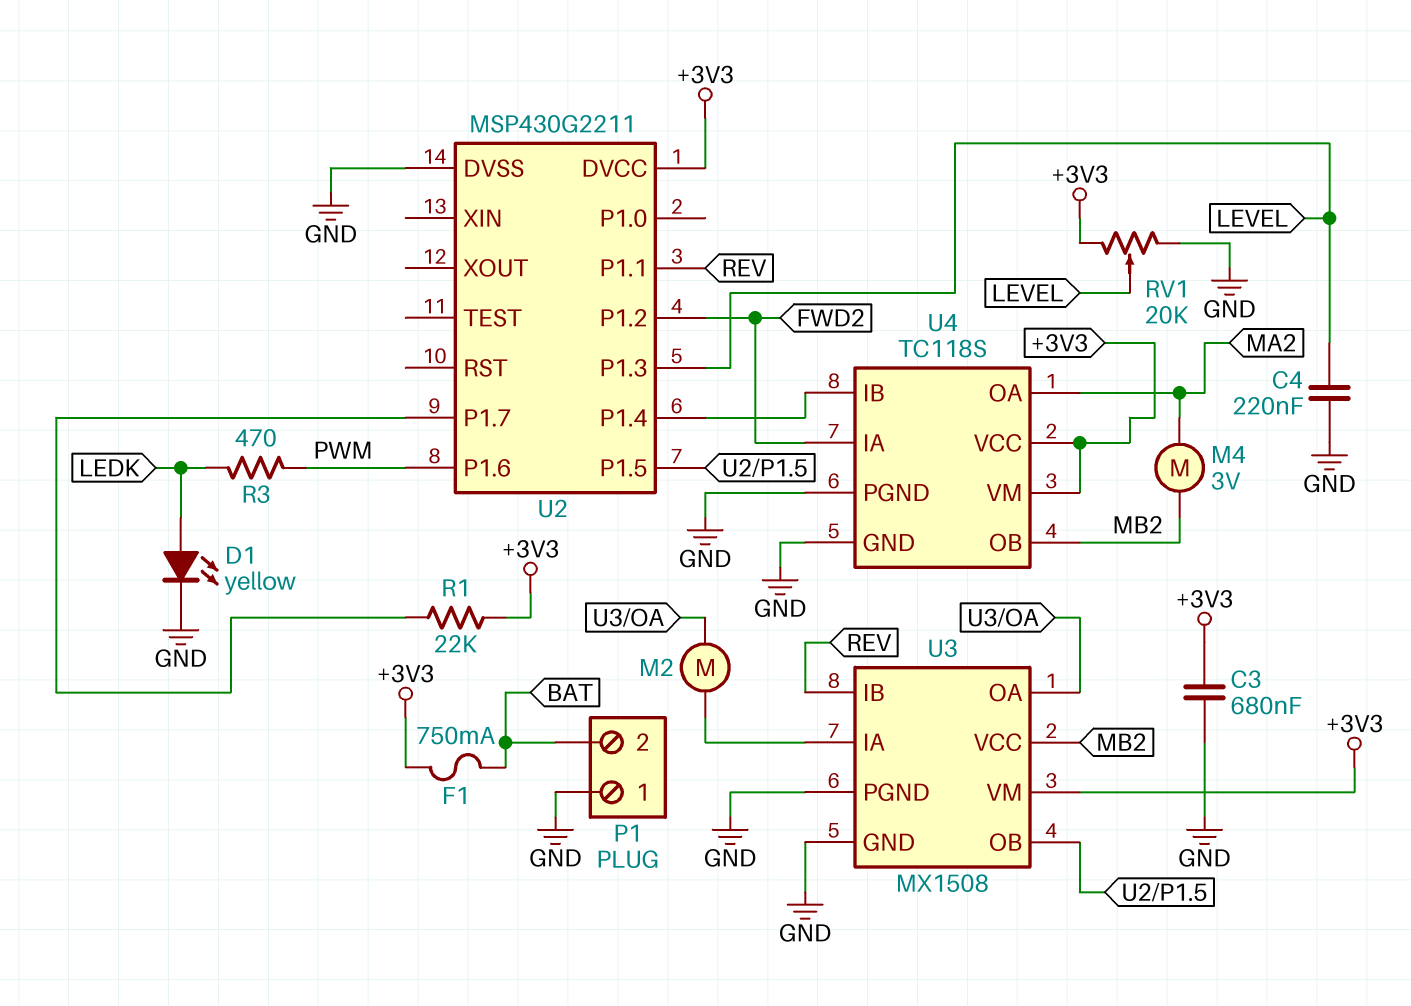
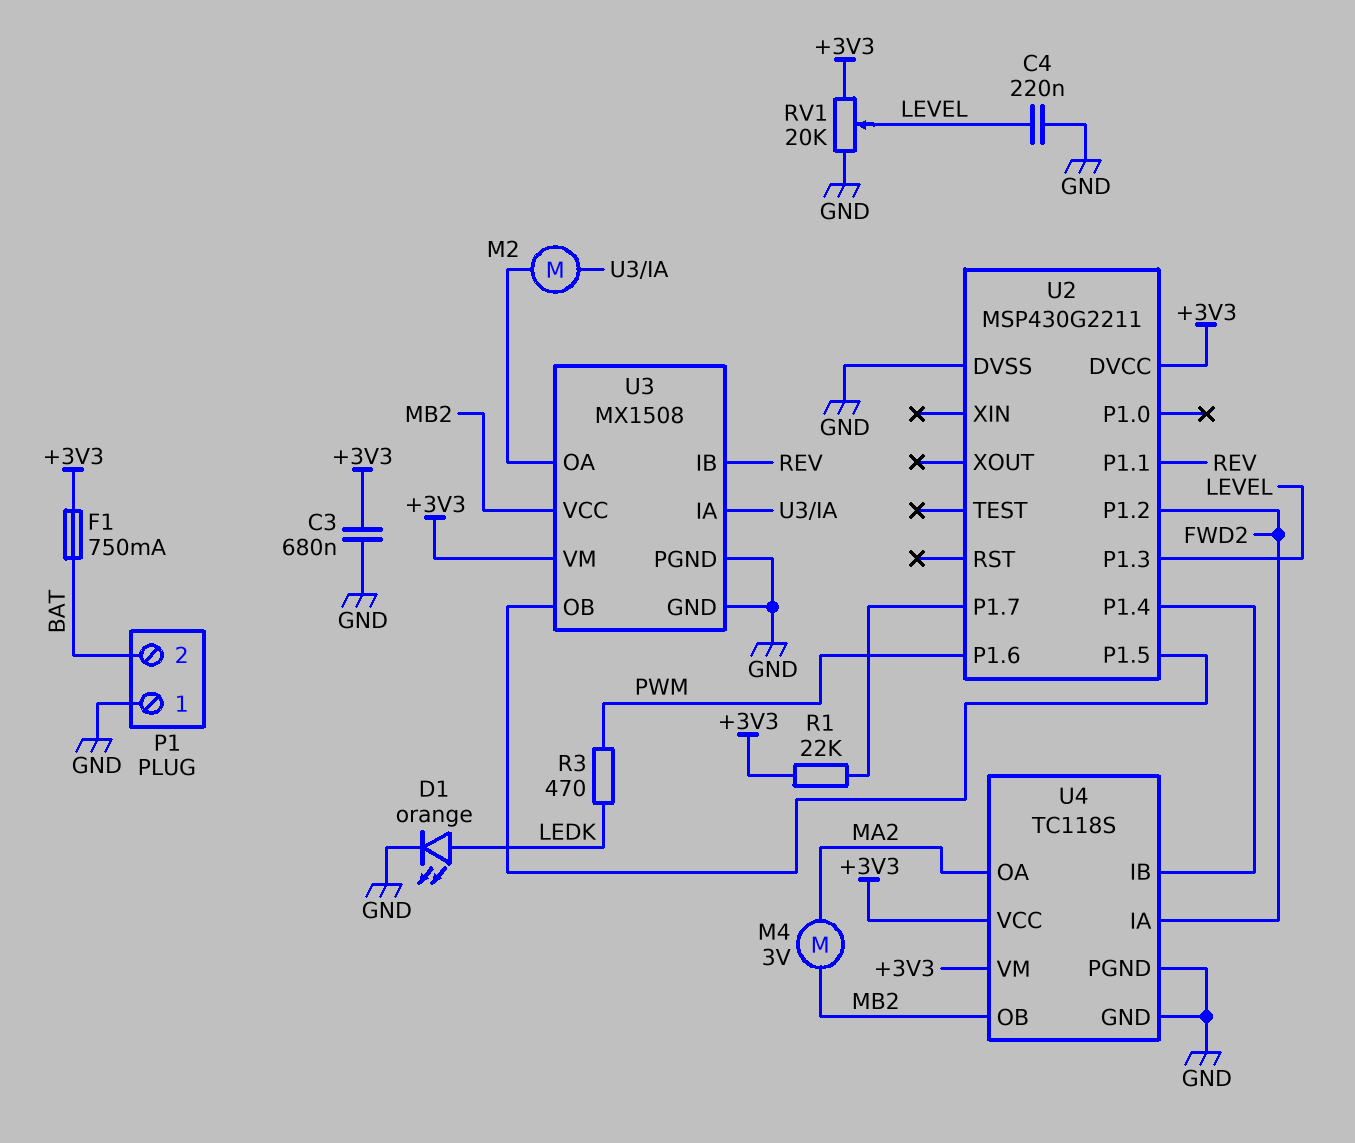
D1: LED yellow (A LEDK, K GND) -> LED orange (A LEDK, K GND)

